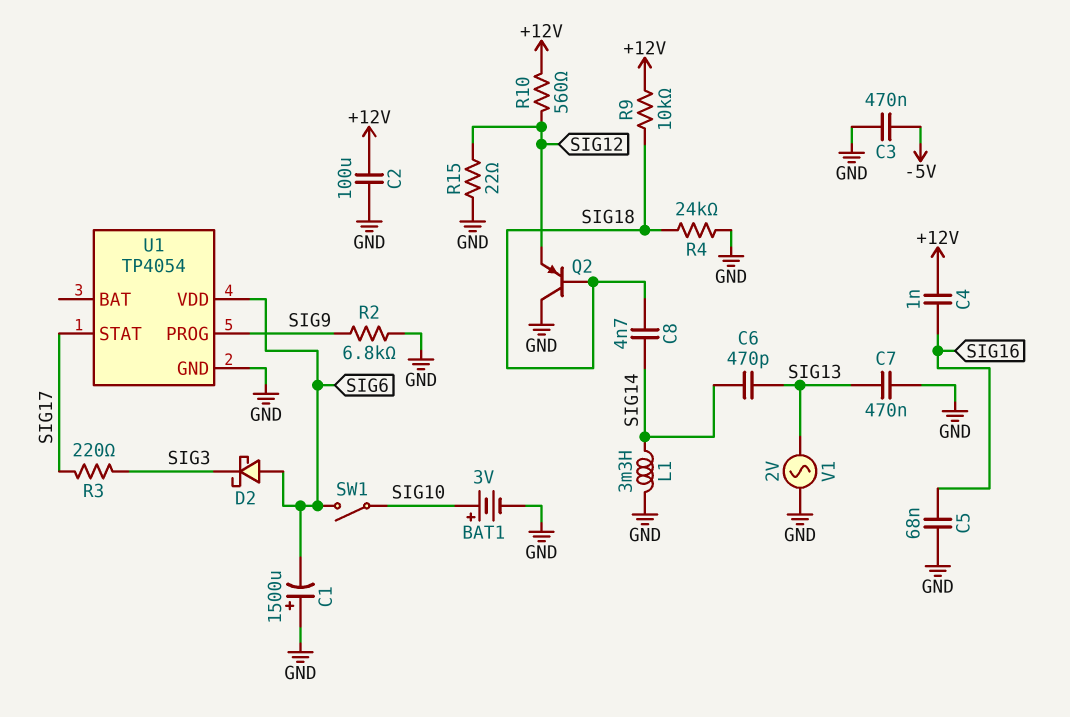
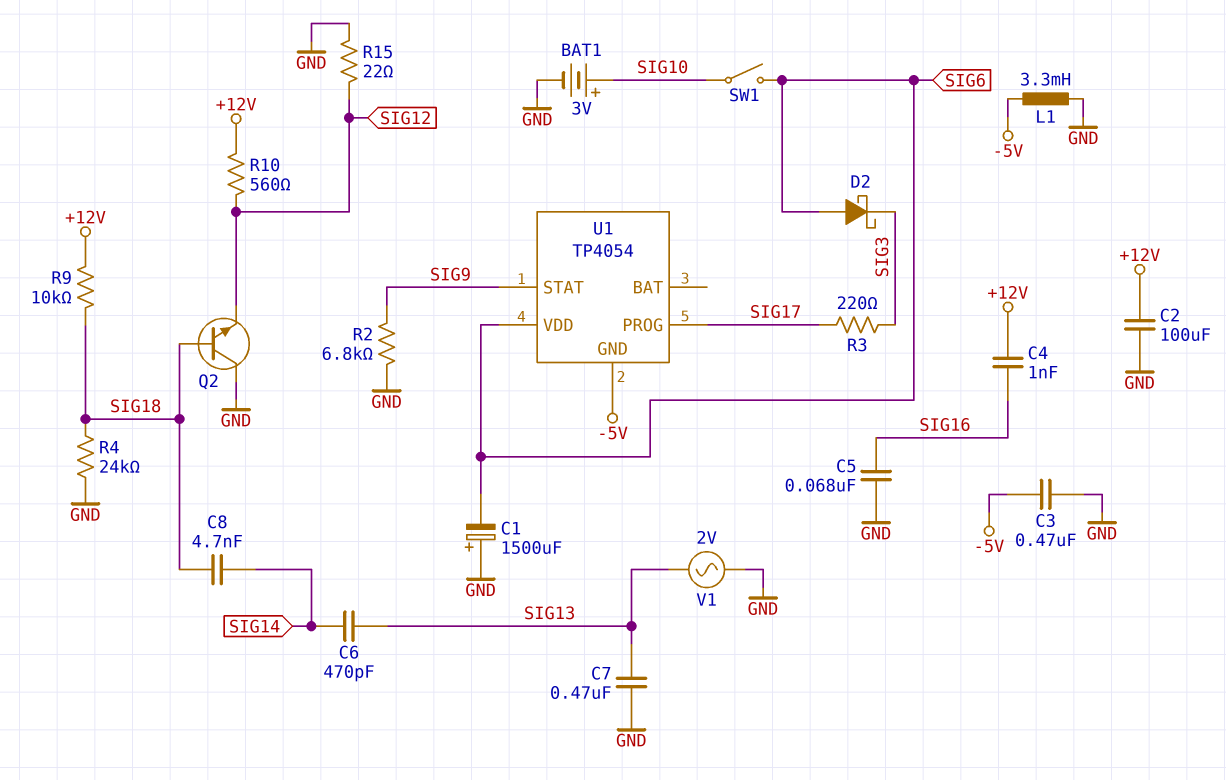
L1: 3.3mH (GND, SIG14) -> 3.3mH (-5V, GND)
Q2: PNP (B SIG18, C GND, E SIG12) -> NPN (B SIG18, C GND, E SIG12)
U1 pin GND: GND -> -5V
U1 pin PROG: SIG9 -> SIG17
U1 pin STAT: SIG17 -> SIG9

